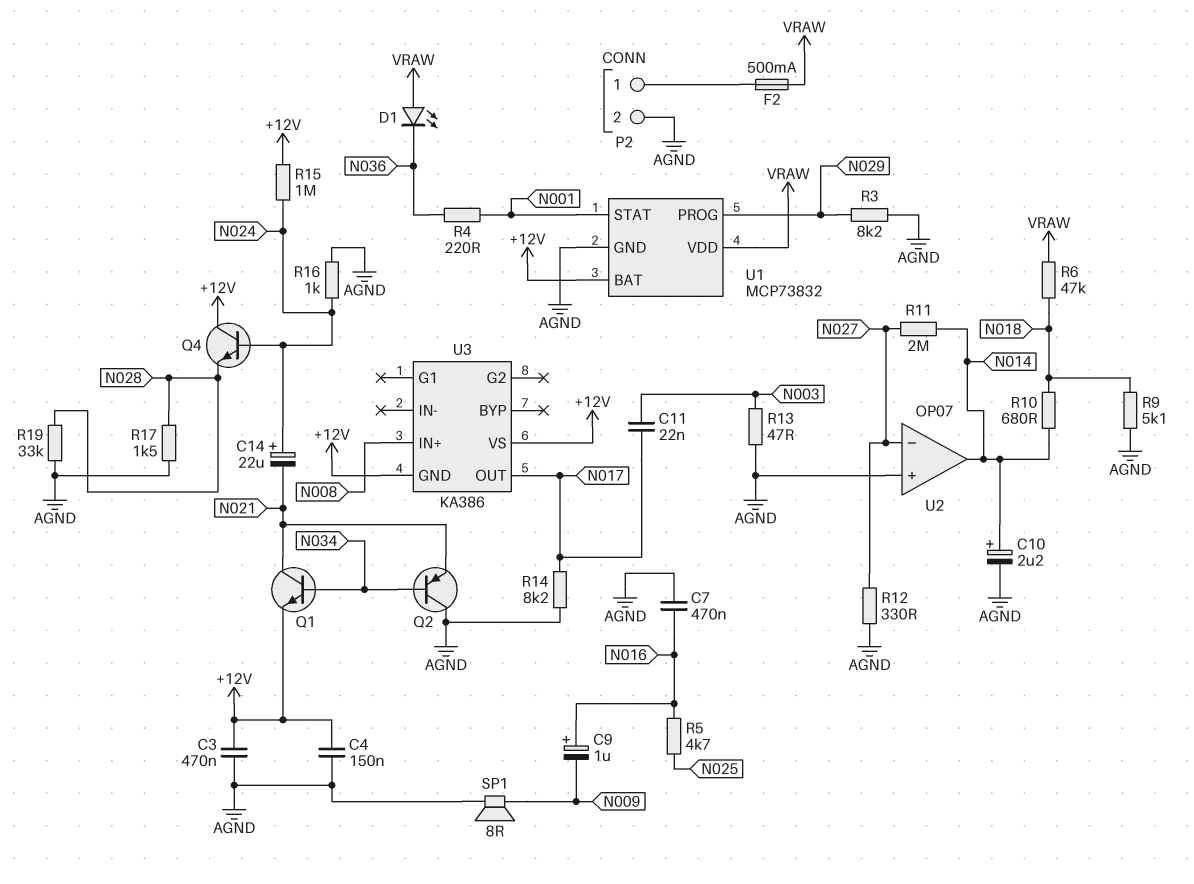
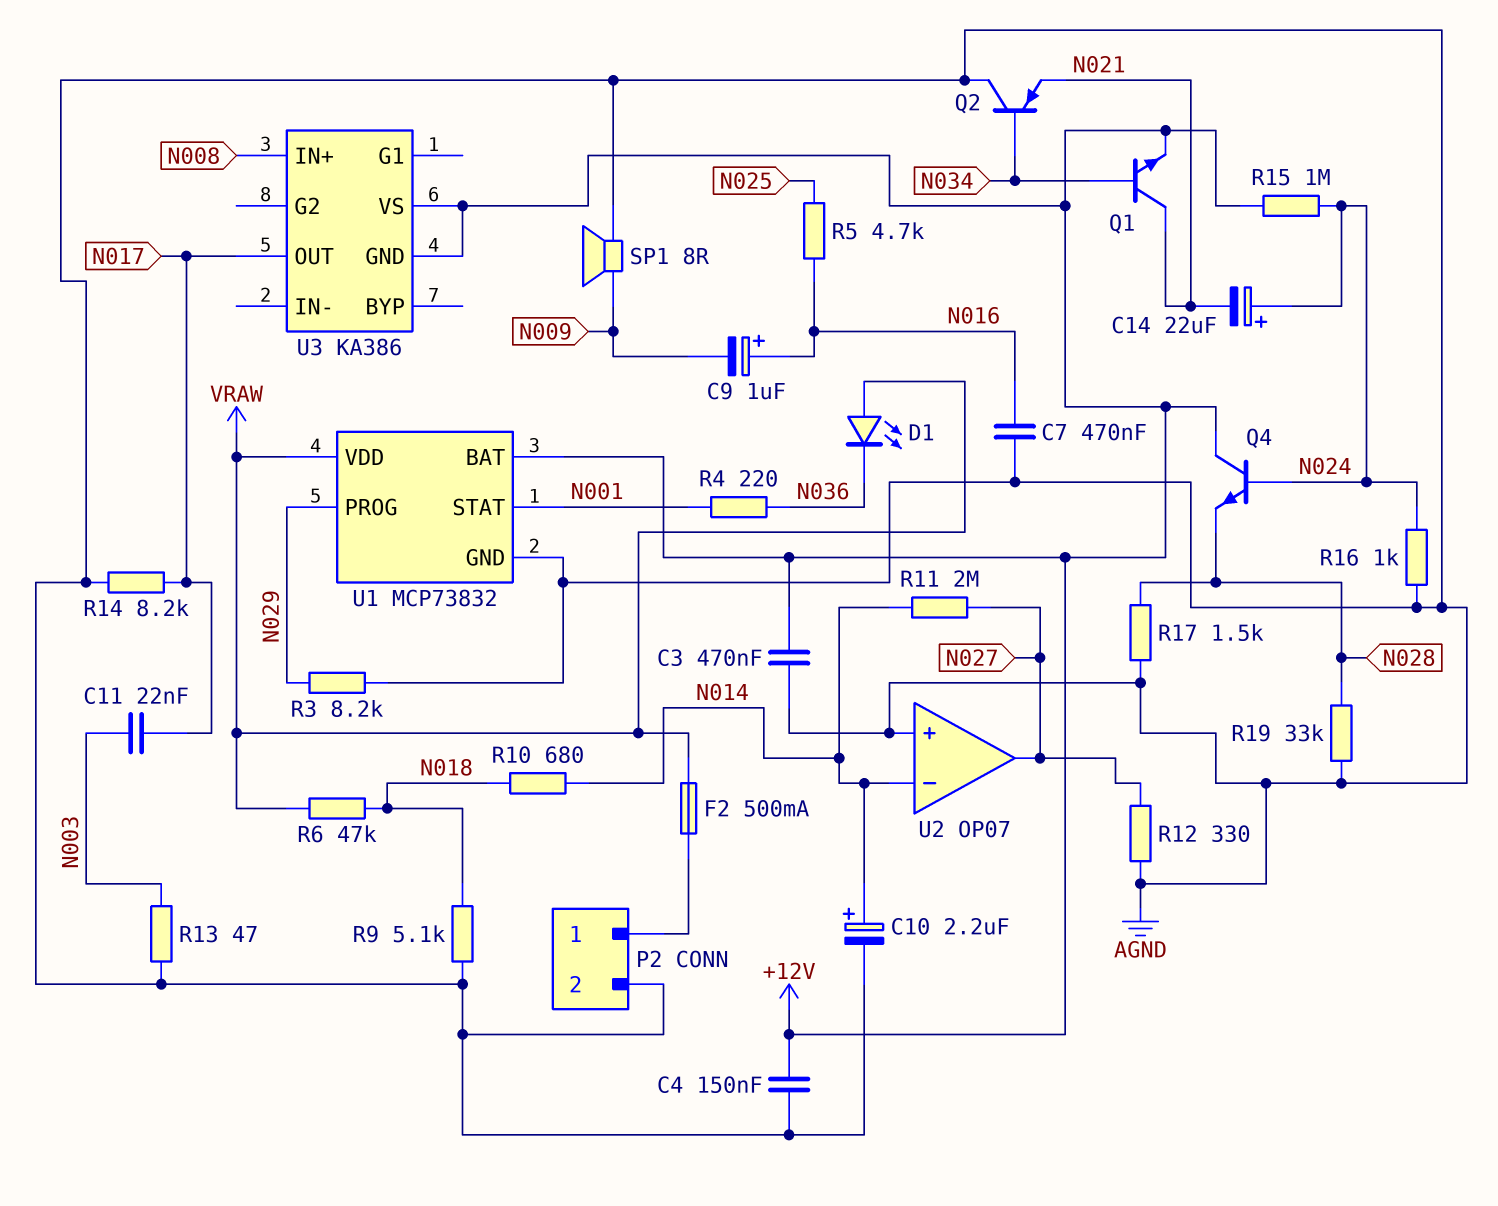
U2 pin in-: N027 -> N014
U2 pin out: N014 -> N027

